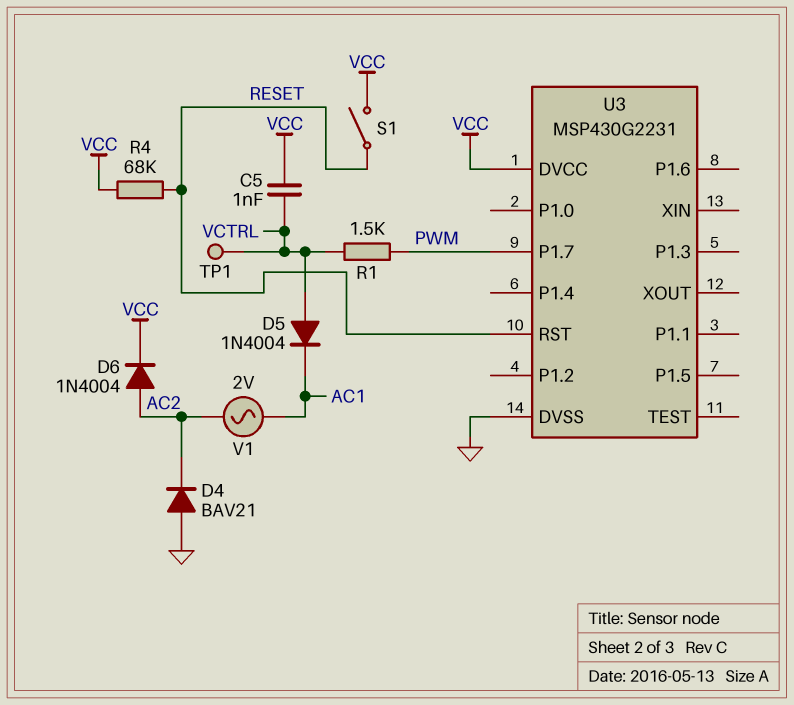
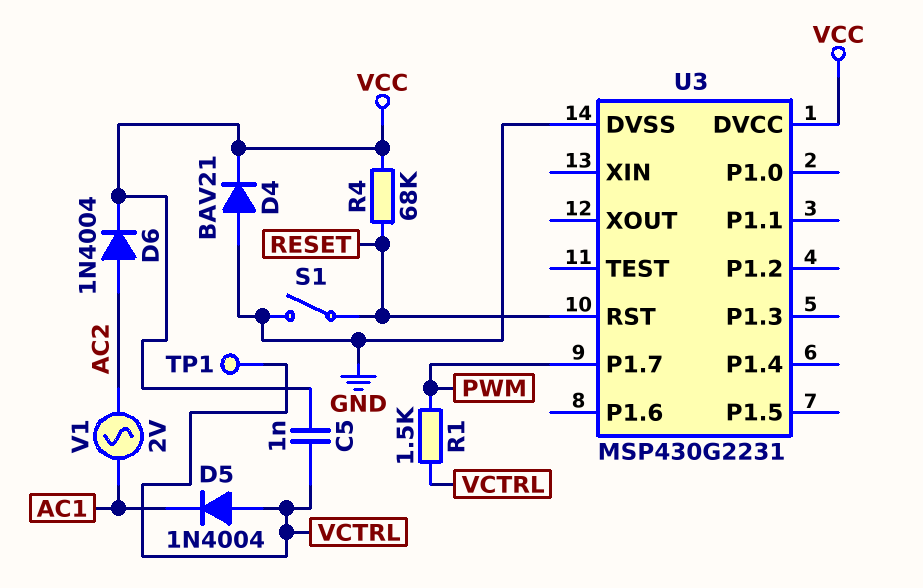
D4: diode BAV21 (A GND, K AC2) -> diode BAV21 (A GND, K VCC)
S1: switch (RESET, VCC) -> switch (GND, RESET)

